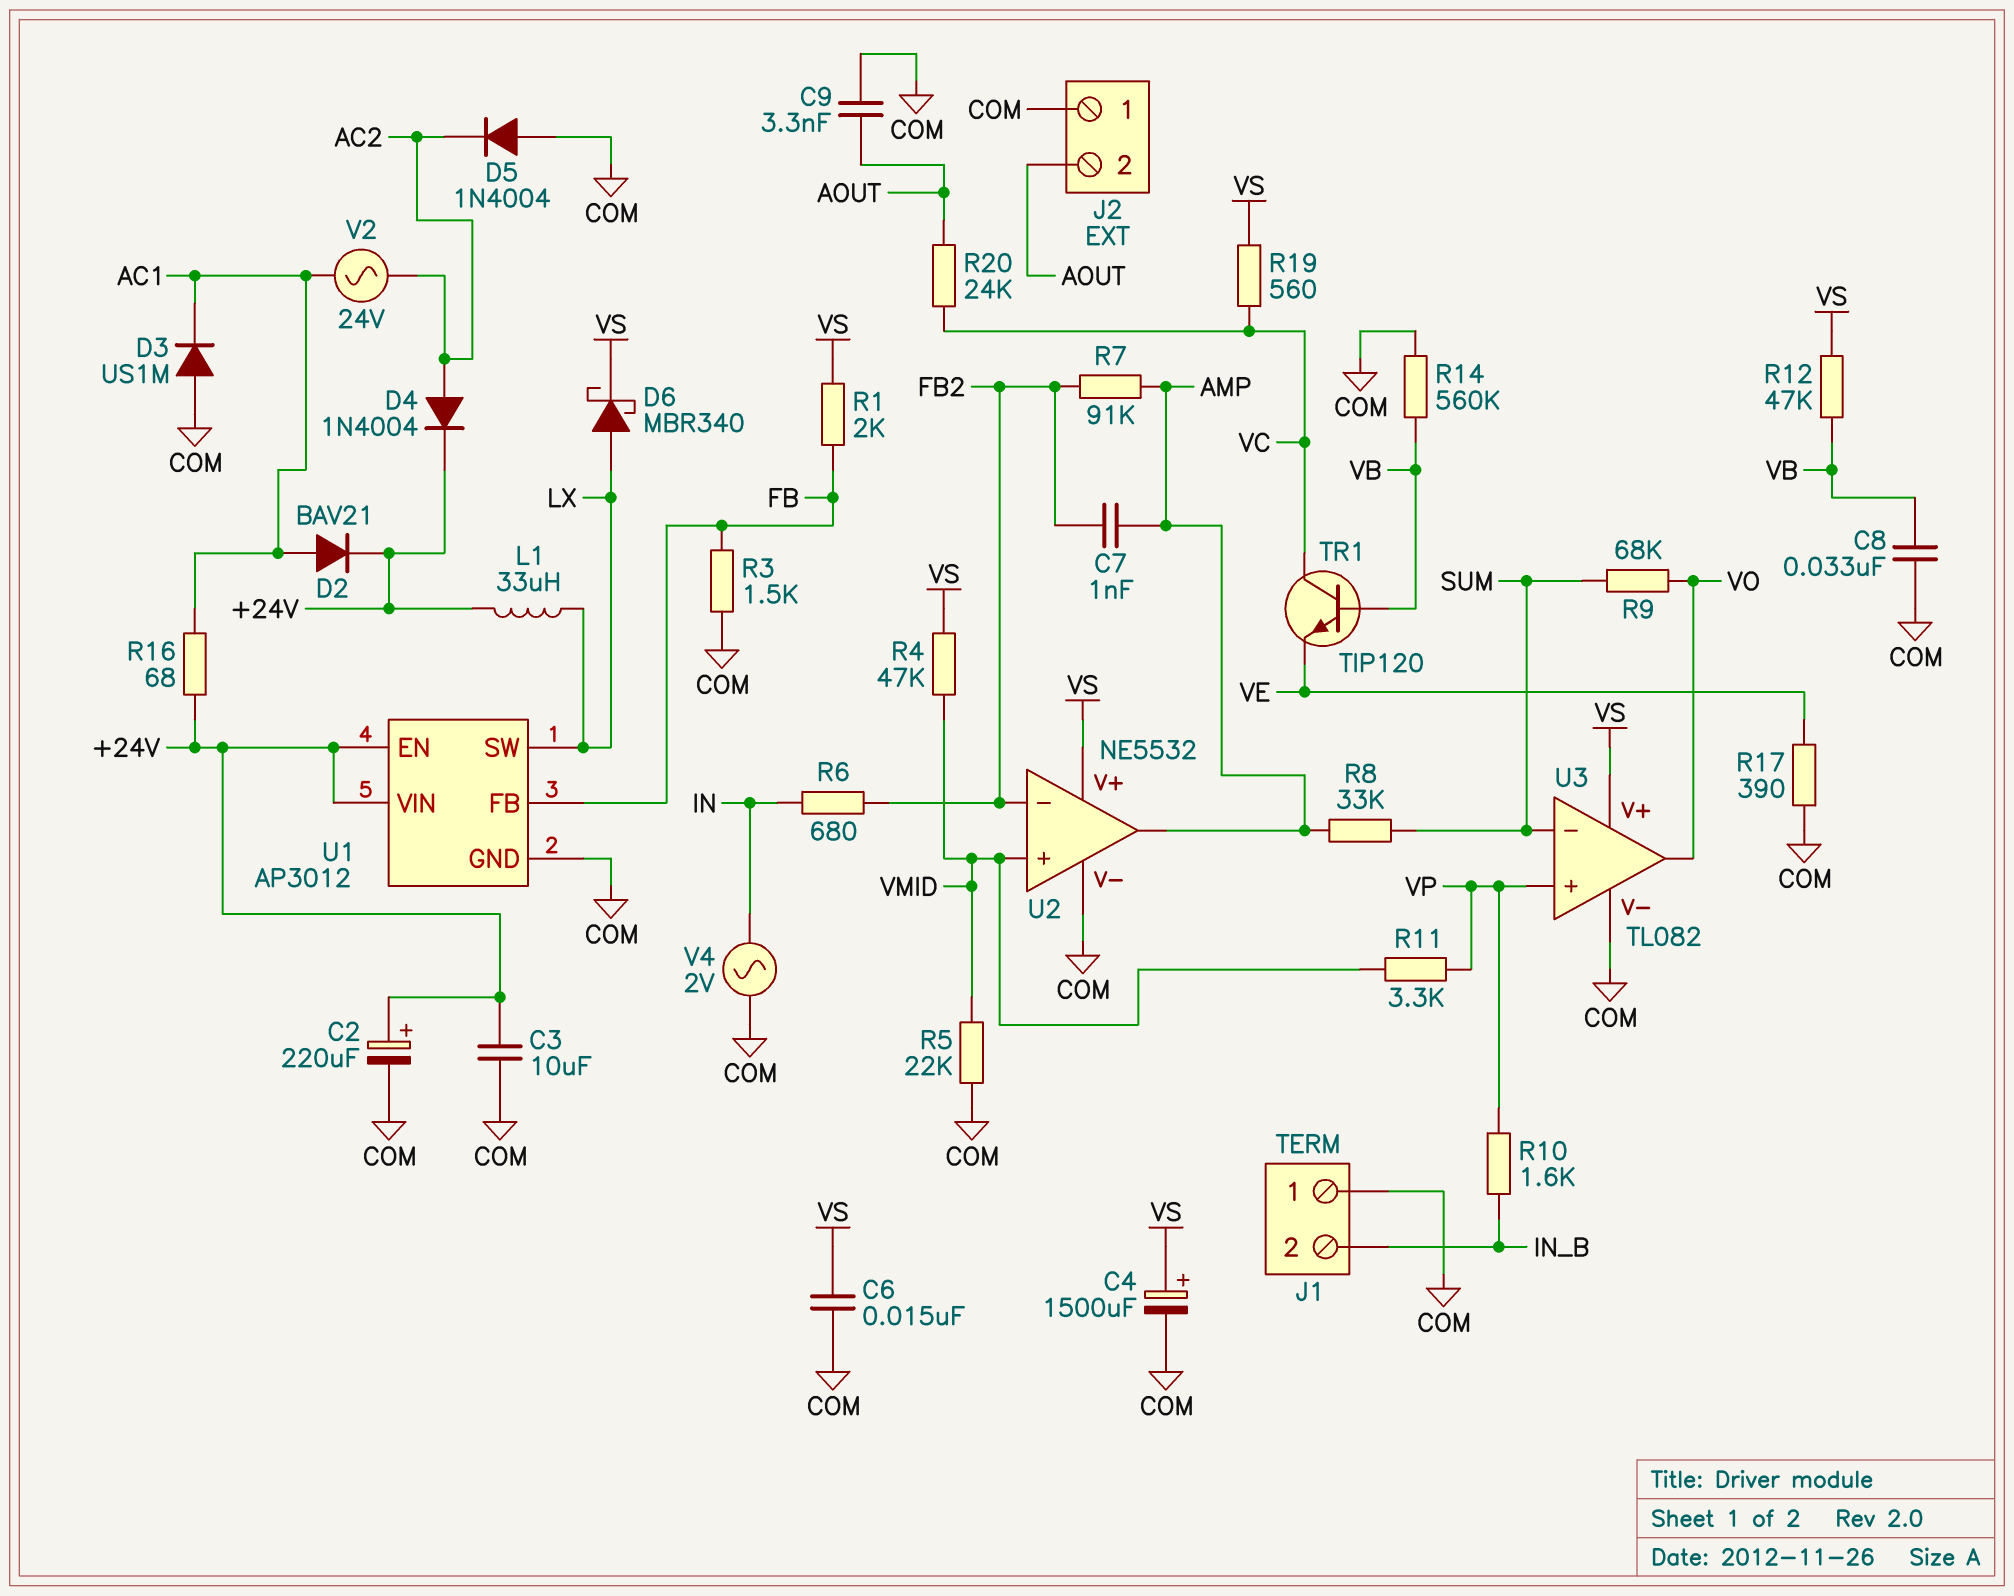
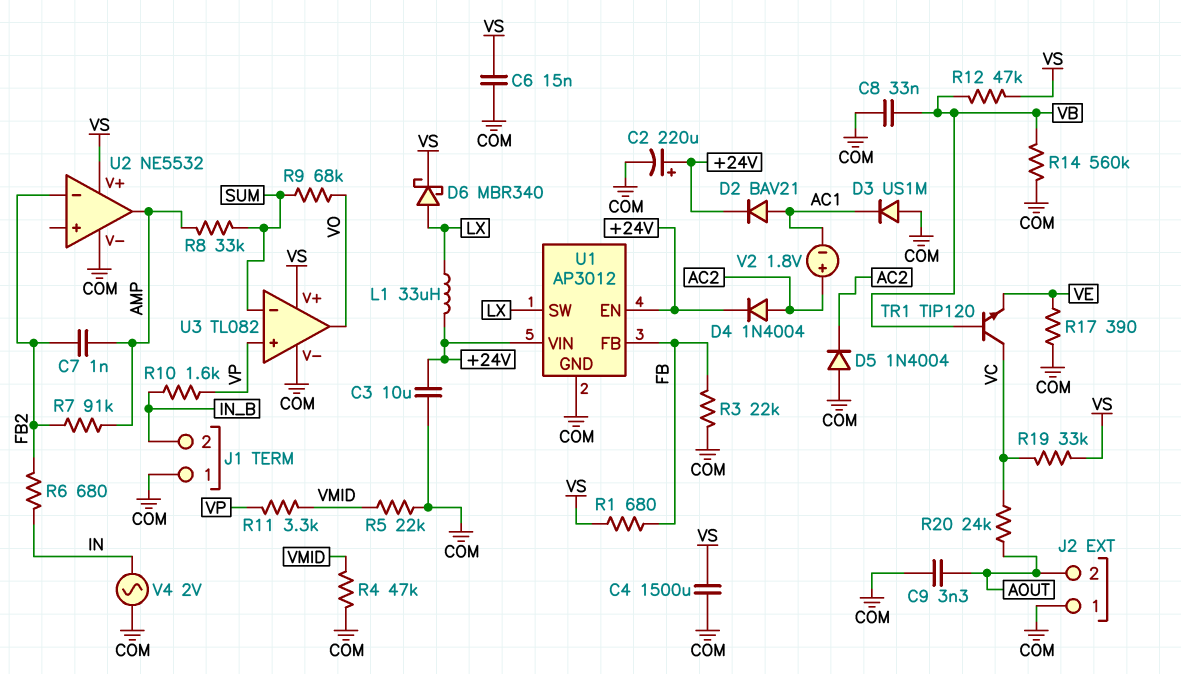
C4: 1500uF (plus VS, minus COM) -> 1500uF (COM, VS)
R1: 2k (FB, VS) -> 680 (FB, VS)
R3: 1.5k (COM, FB) -> 22k (COM, FB)
R4: 47k (VMID, VS) -> 47k (COM, VMID)
R16: 68 (+24V, AC1) -> none
R19: 560 (VC, VS) -> 33k (VC, VS)
U2 pin in+: VMID -> none
V2: AC 24V (AC1, AC2) -> 1.8V (plus AC2, minus AC1)

